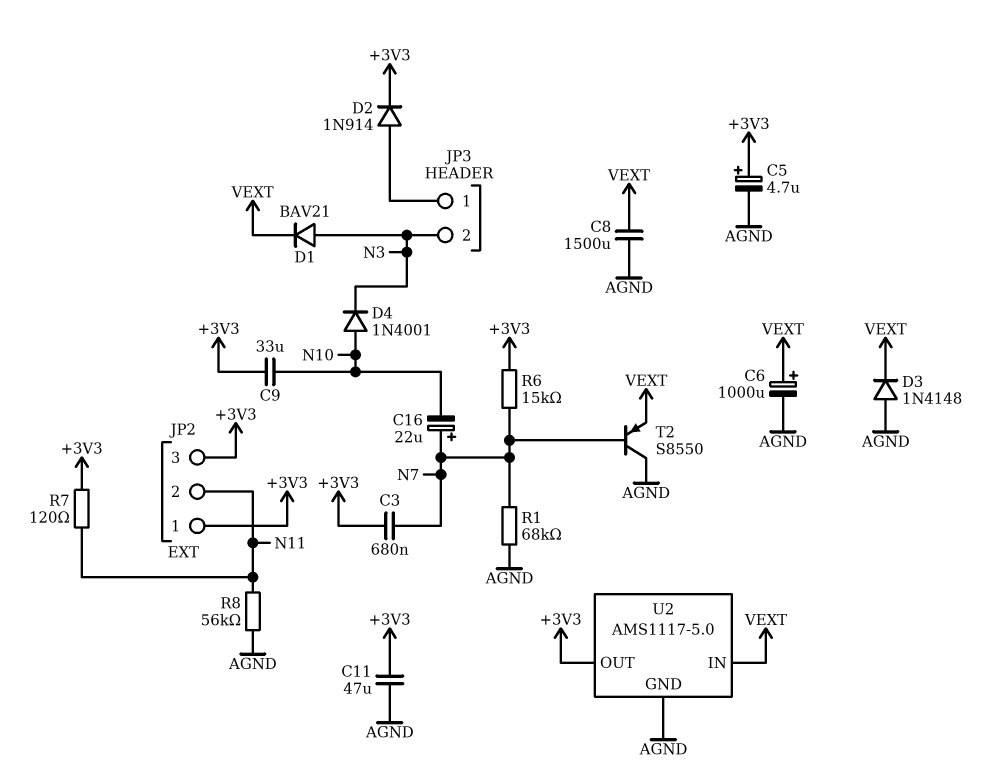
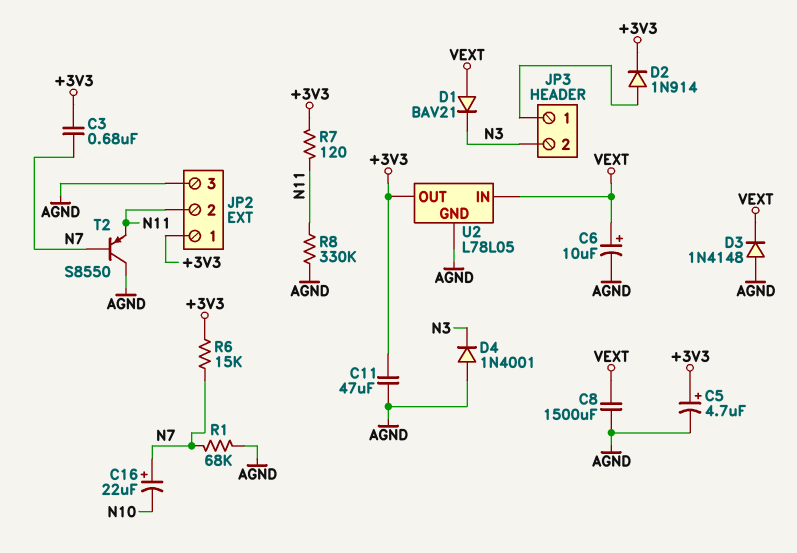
C6: 1000uF (plus VEXT, minus AGND) -> 10uF (plus VEXT, minus AGND)
C9: 33uF (+3V3, N10) -> none
D1: diode BAV21 (A N3, K VEXT) -> diode BAV21 (A VEXT, K N3)
D4: diode 1N4001 (A N10, K N3) -> diode 1N4001 (A AGND, K N3)
JP2 pin 3: +3V3 -> AGND
R8: 56k (AGND, N11) -> 330k (AGND, N11)
T2: PNP S8550 (B N7, C AGND, E VEXT) -> PNP S8550 (B N7, C AGND, E N11)
U2: AMS1117-5.0 -> L78L05

